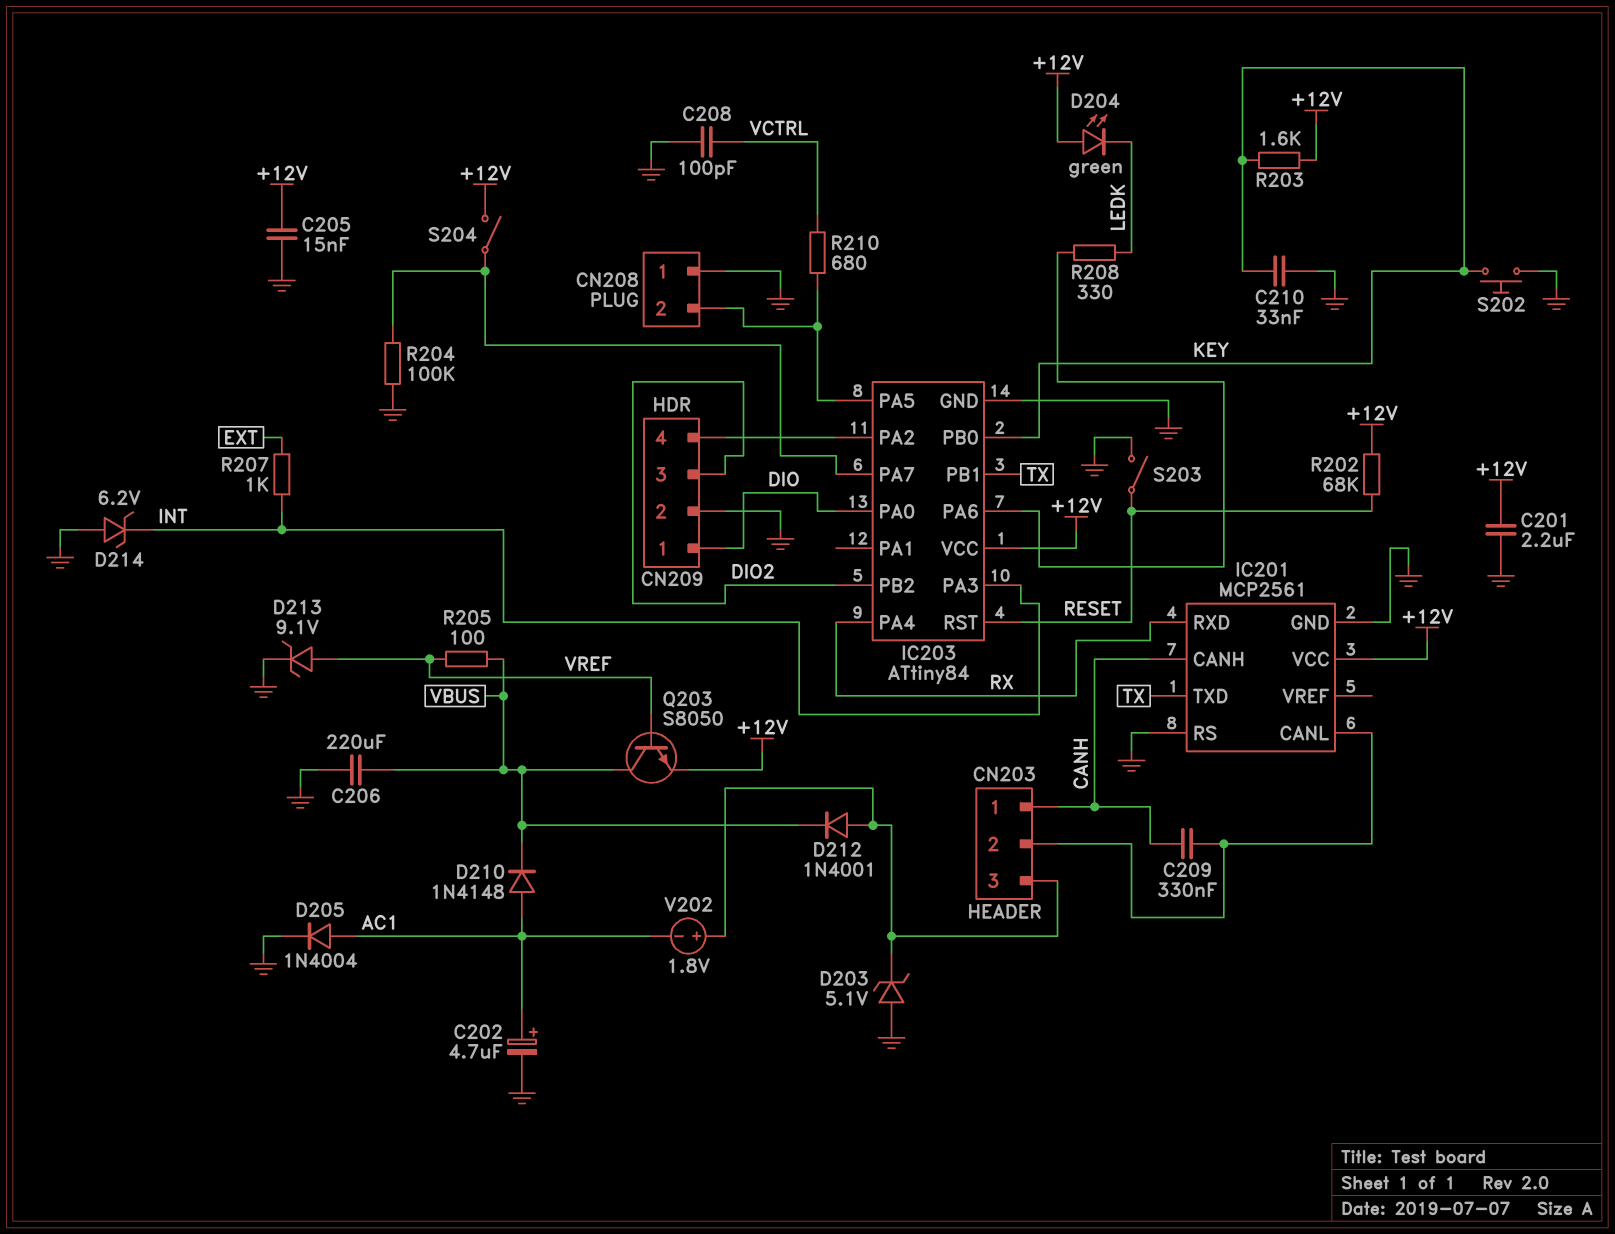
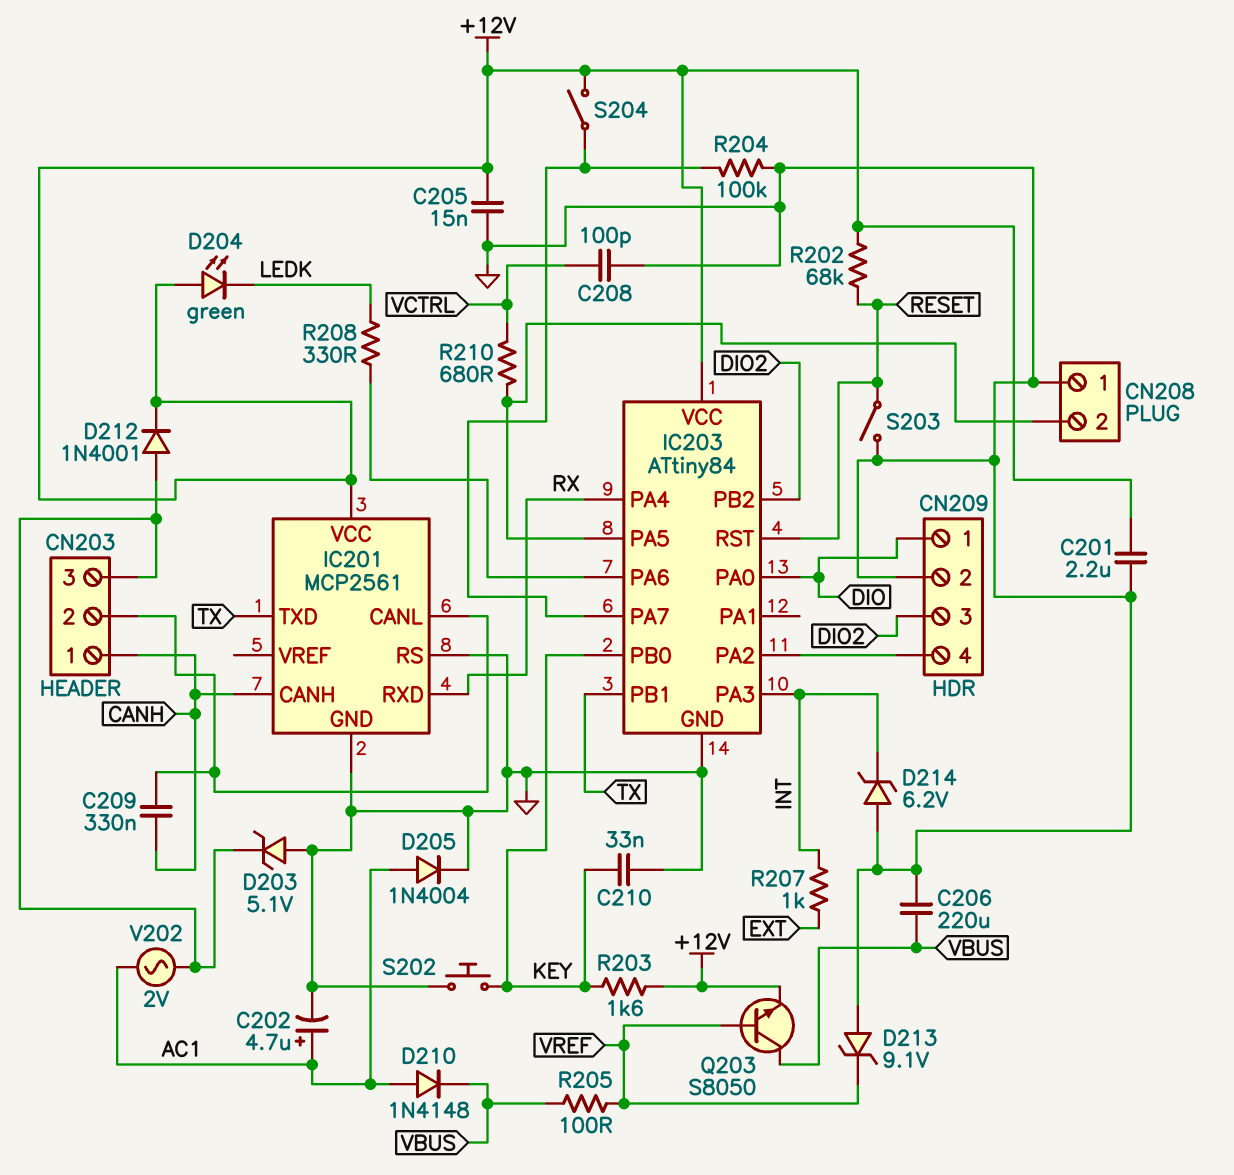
D212: diode 1N4001 (A CN203/3, K VBUS) -> diode 1N4001 (A CN203/3, K +12V)
D213: zener 9.1V (A VREF, K GND) -> zener 9.1V (A GND, K VREF)
V202: 1.8V (plus CN203/3, minus AC1) -> AC 2V (AC1, CN203/3)

